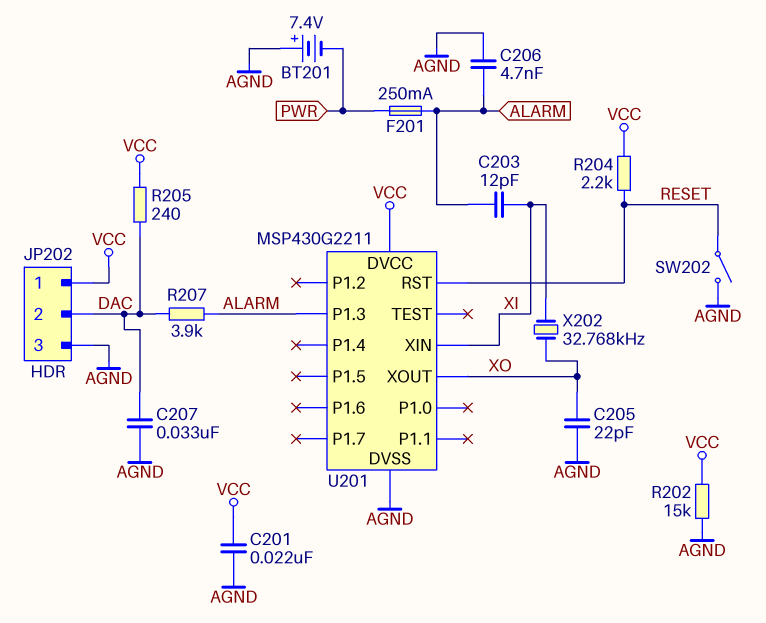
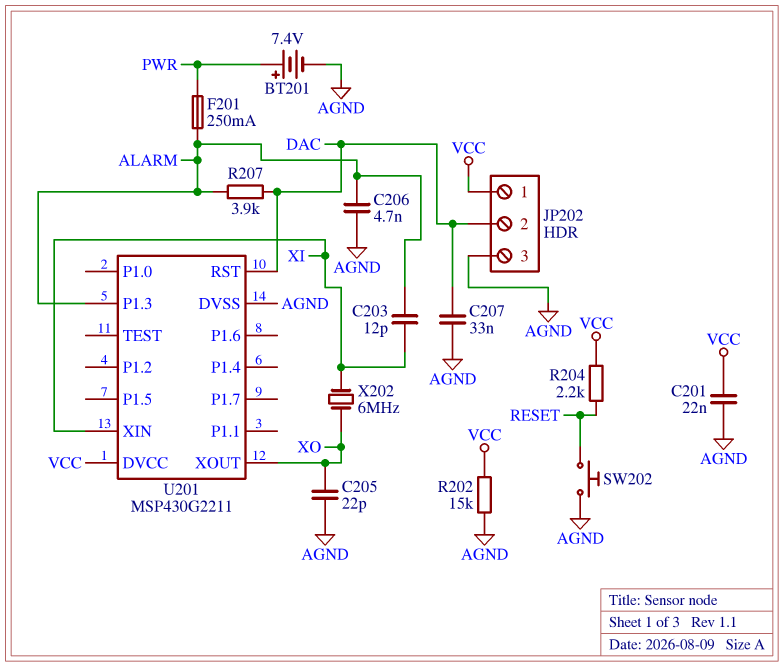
BT201: 7.4V (plus AGND, minus PWR) -> 7.4V (plus PWR, minus AGND)
R205: 240 (DAC, VCC) -> none
SW202: switch (AGND, RESET) -> button (AGND, RESET)
U201 pin RST: RESET -> DAC
X202: 32.768kHz (XI, XO) -> 6MHz (XI, XO)

